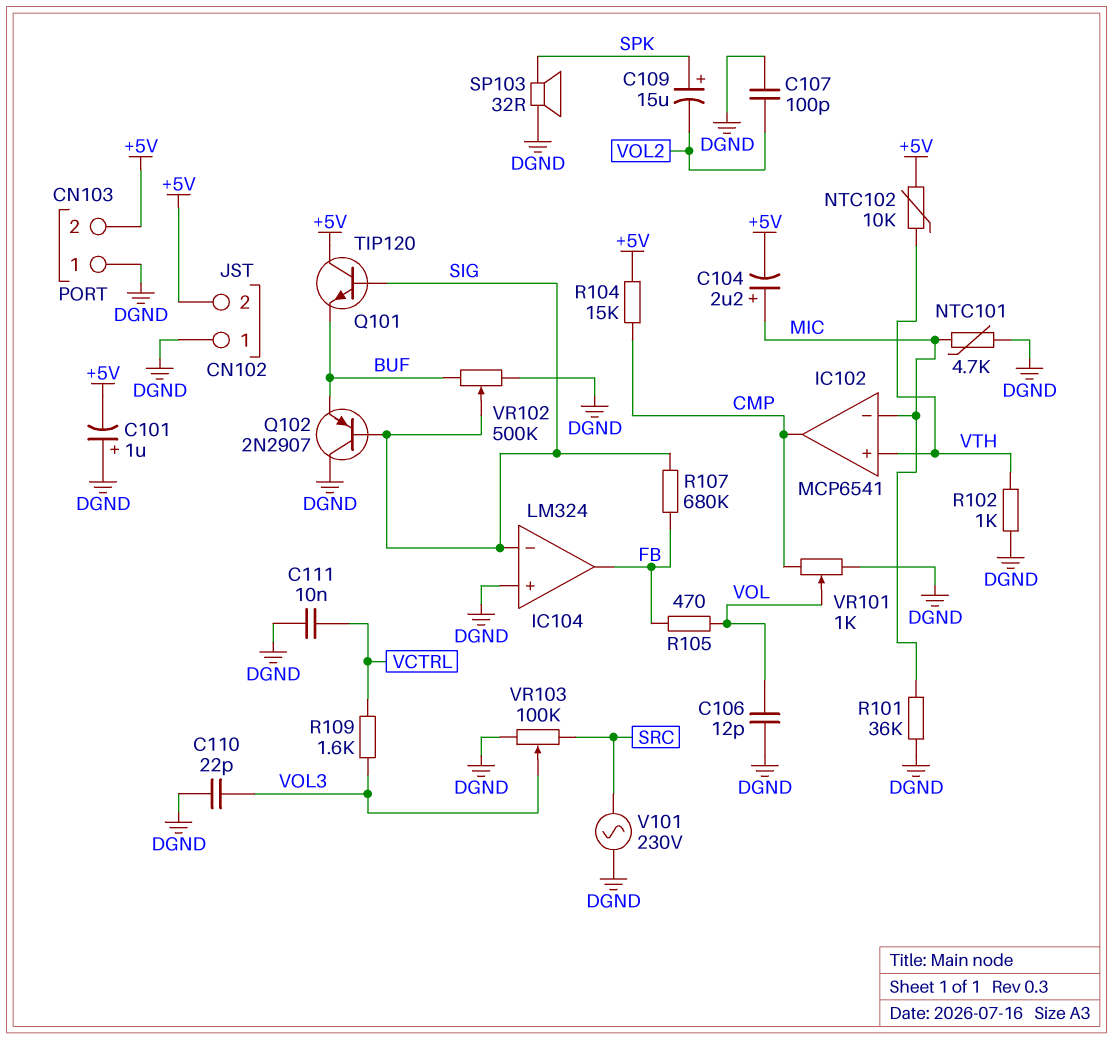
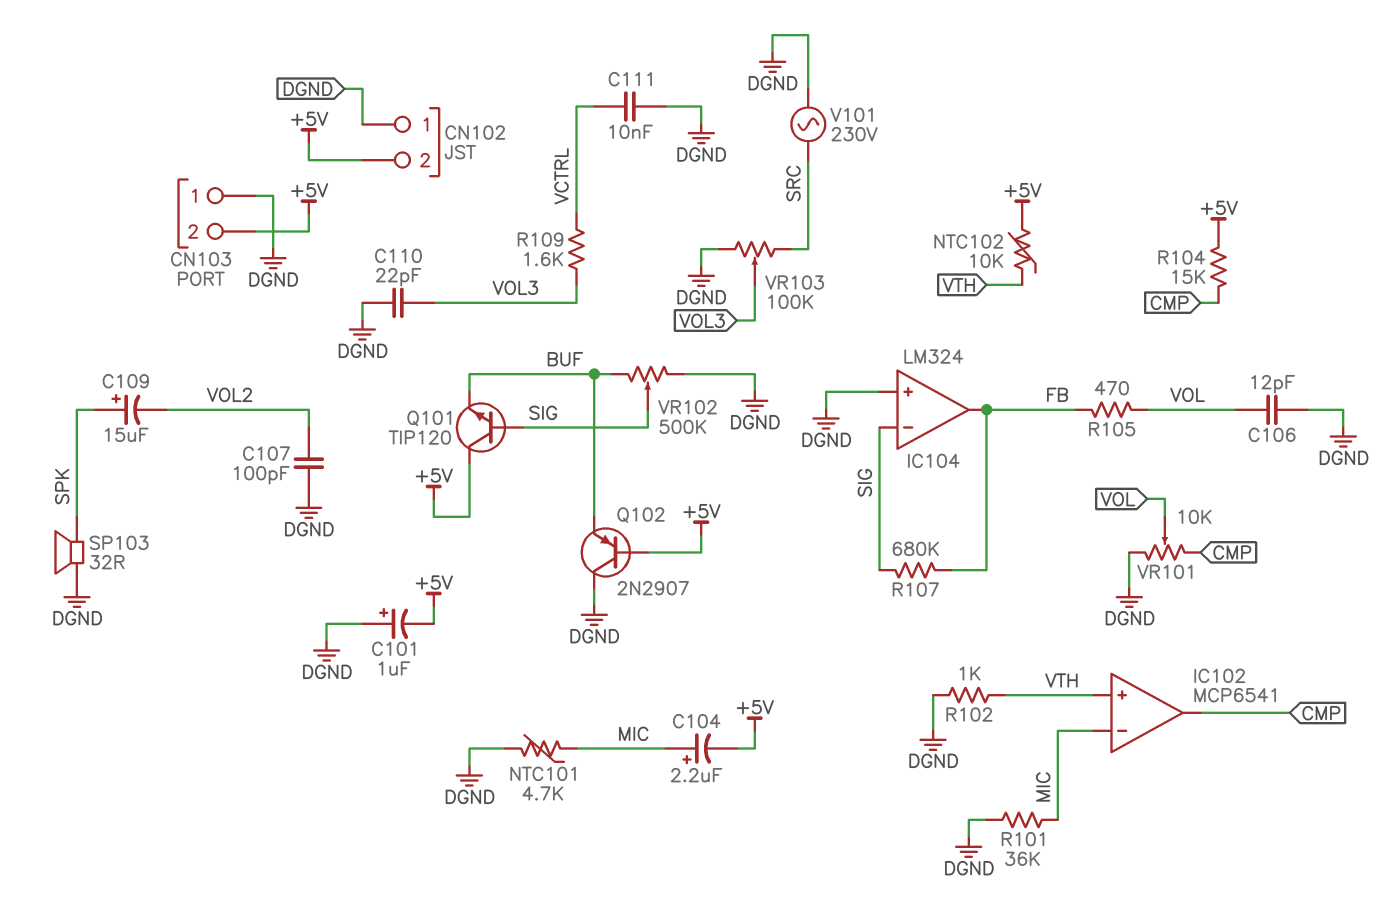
Q102: PNP 2N2907 (B SIG, C DGND, E BUF) -> PNP 2N2907 (B +5V, C DGND, E BUF)
VR101: 1k (CMP, DGND, wiper VOL) -> 10k (CMP, DGND, wiper VOL)

